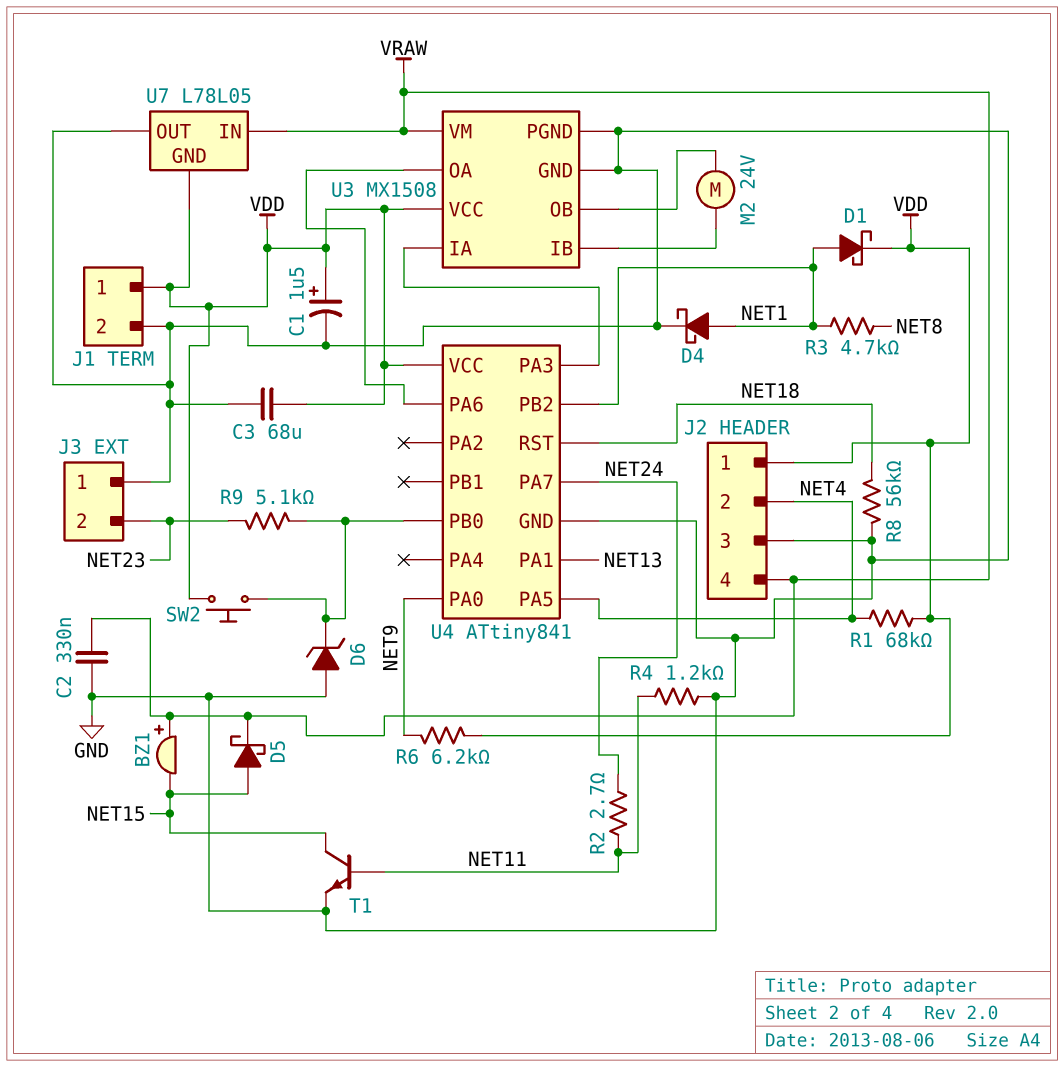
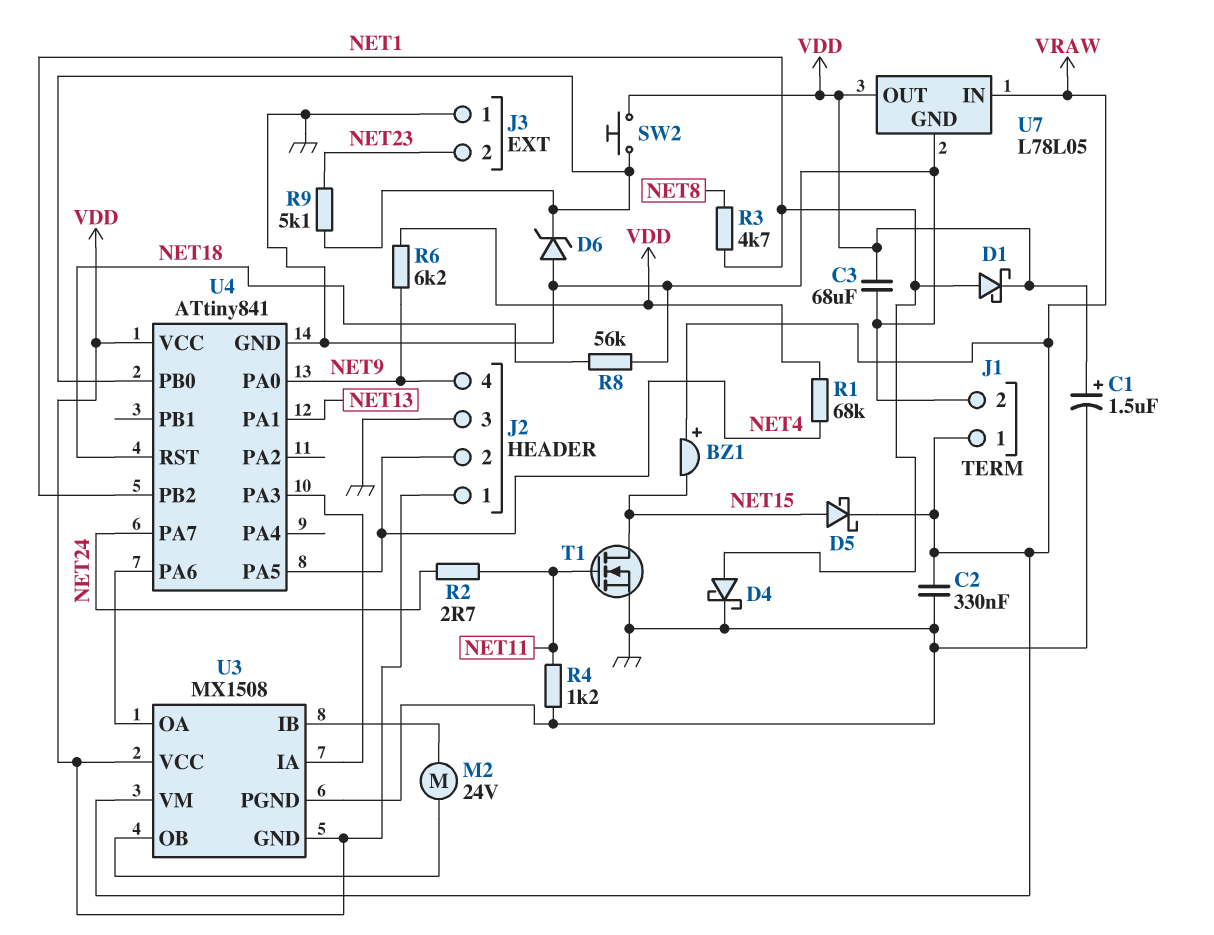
J1 pin 1: VDD -> VRAW
J2 pin 4: VRAW -> NET9
T1: NPN (B NET11, C NET15, E GND) -> NMOS (G NET11, D NET15, S GND)
U3 pin GND: GND -> VDD
U7 pin GND: VDD -> GND
U7 pin OUT: GND -> VDD

